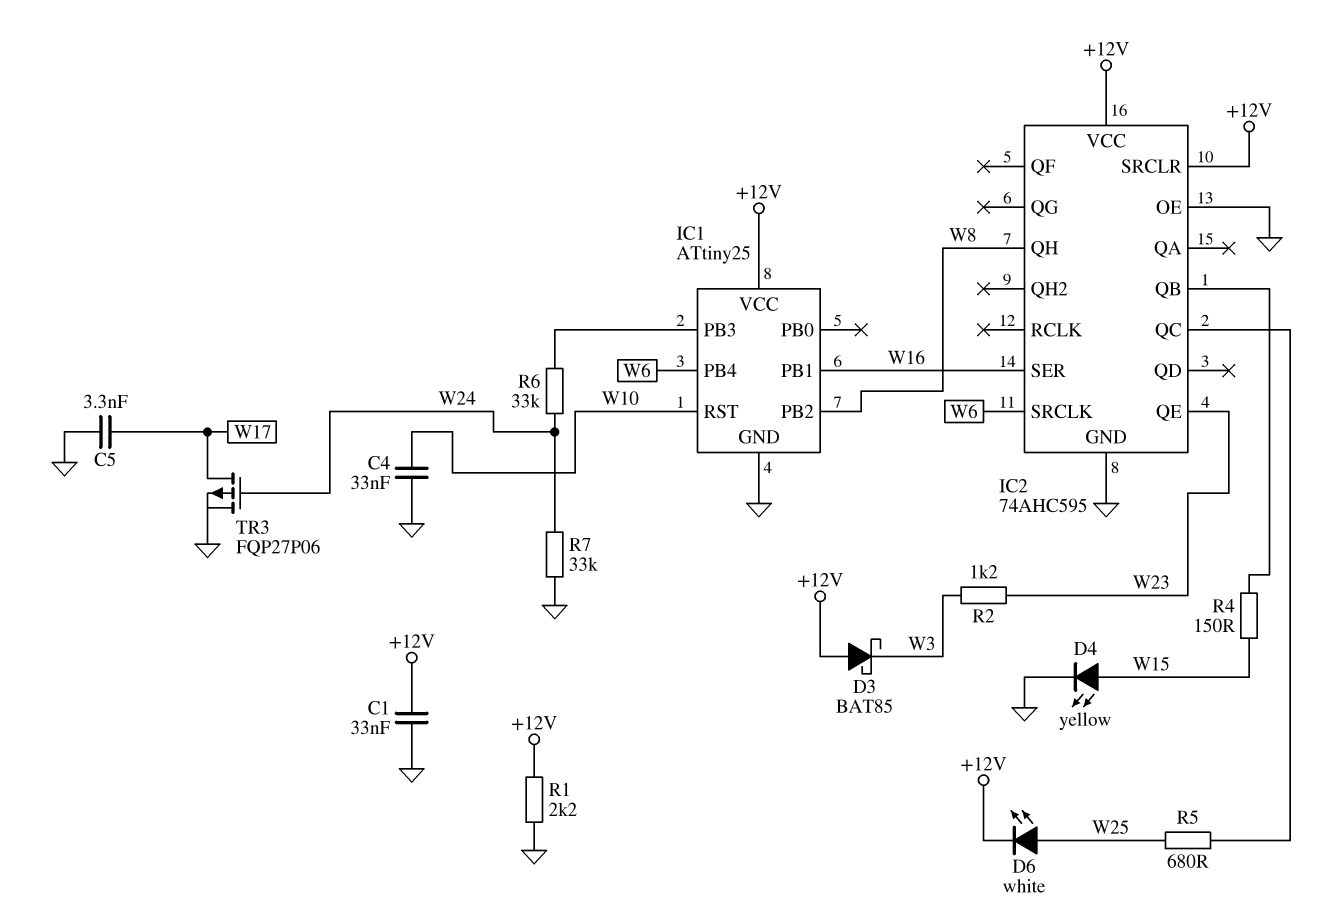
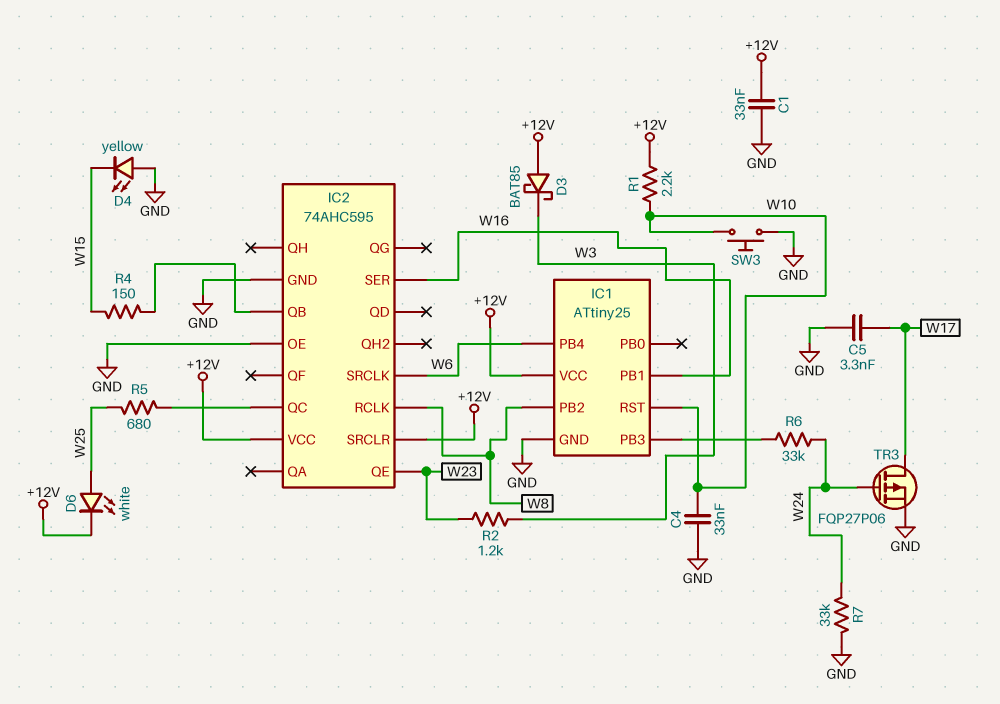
D4: LED yellow (A W15, K GND) -> LED yellow (A GND, K W15)
IC2 pin QH: W8 -> none
IC2 pin RCLK: none -> W8
R1: 2.2k (+12V, GND) -> 2.2k (+12V, W10)
SW3: none -> button (GND, W10)

